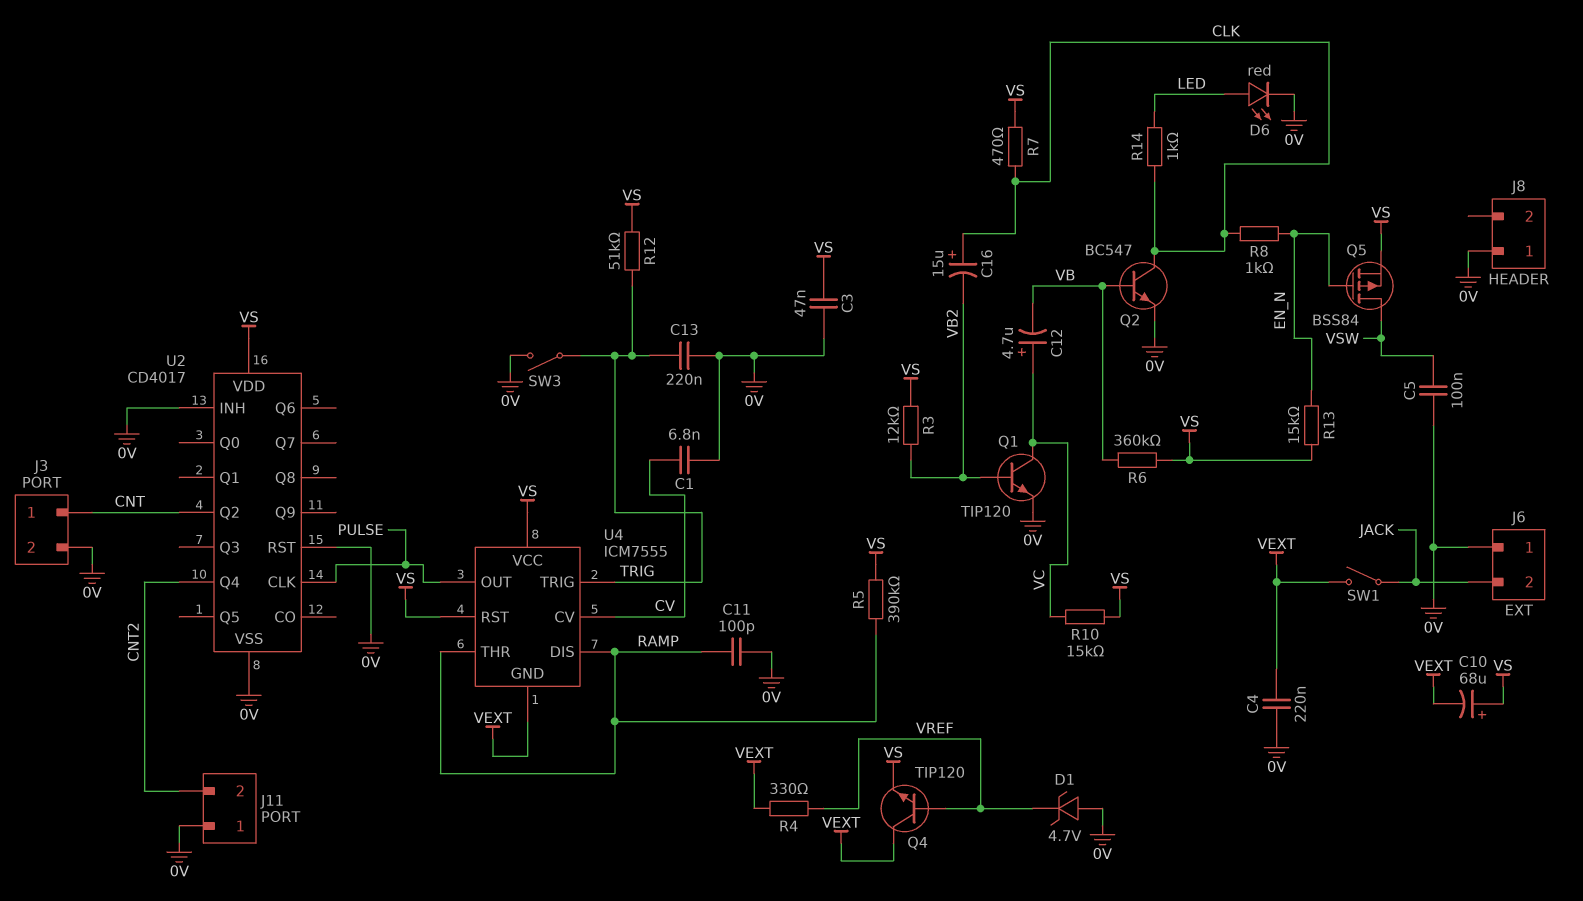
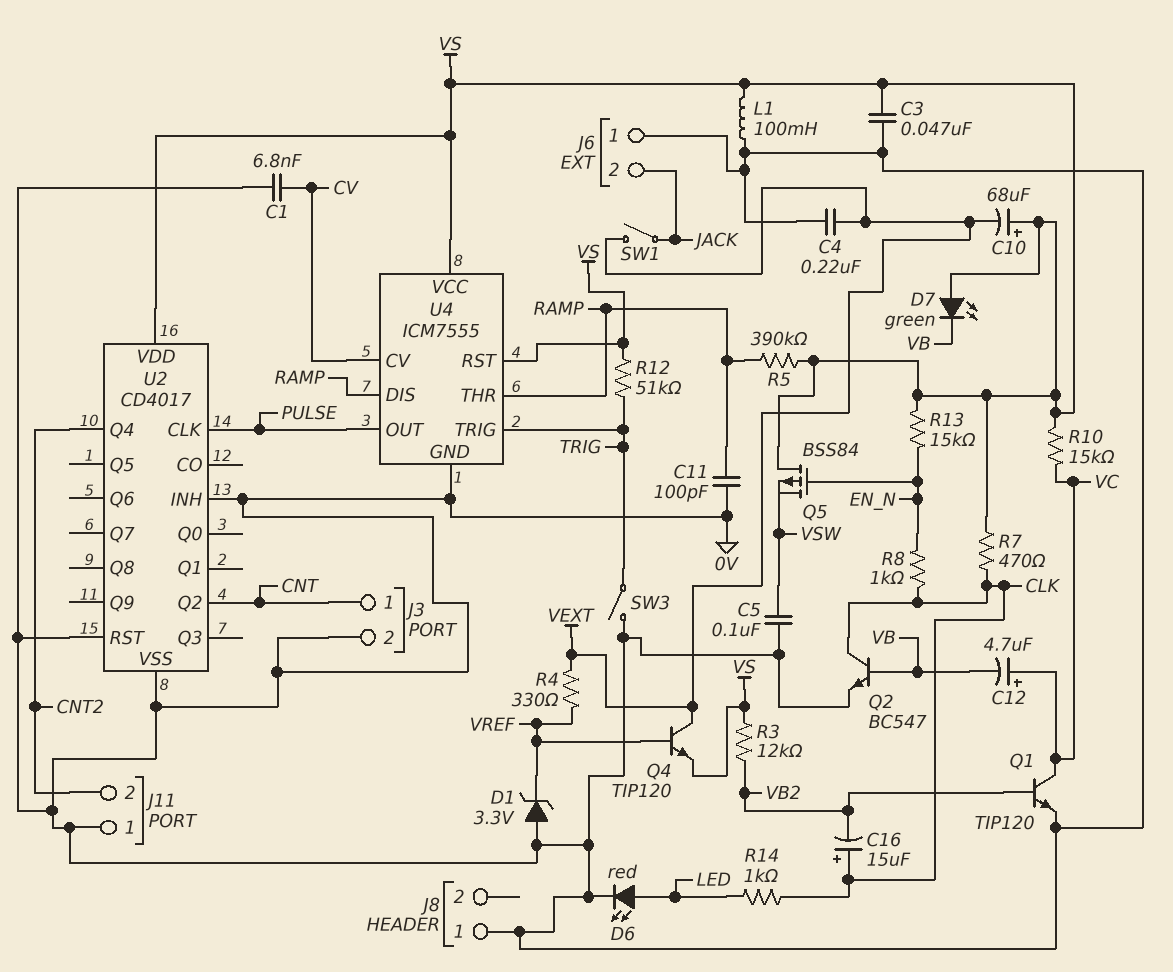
C13: 220nF (0V, TRIG) -> none
D1: zener 4.7V (A 0V, K VREF) -> zener 3.3V (A 0V, K VREF)
D7: none -> LED green (A VS, K VB)
L1: none -> 100mH (0V, VS)
Q5: PMOS BSS84 (G EN_N, D VSW, S VS) -> PMOS BSS84 (G EN_N, D VS, S VSW)
R6: 360k (VB, VS) -> none
U4 pin GND: VEXT -> 0V

